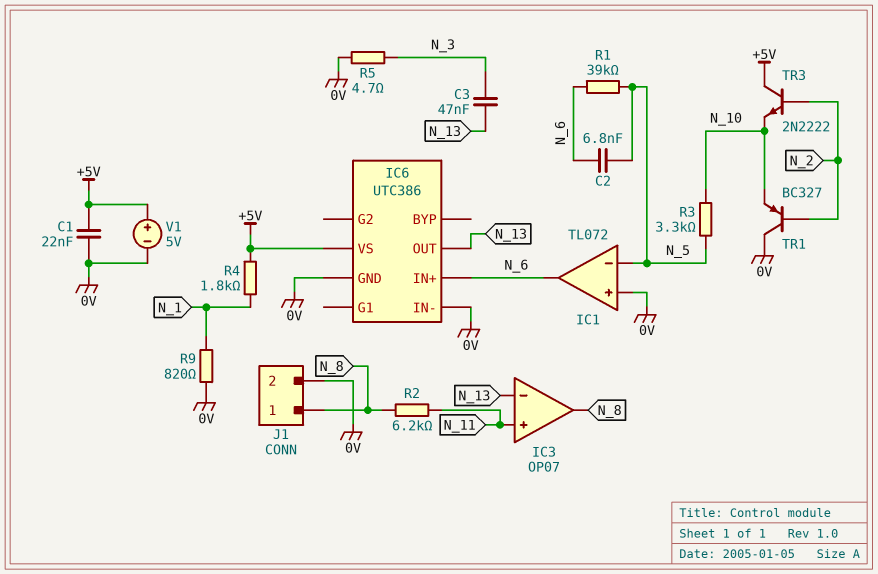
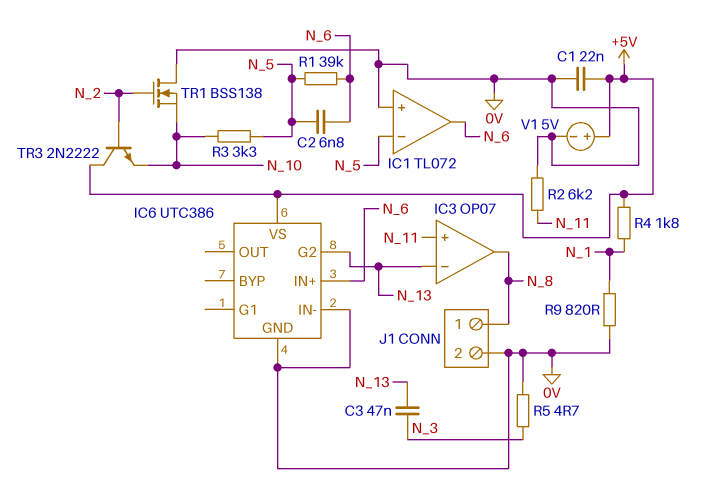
IC6 pin G2: none -> N_13
IC6 pin OUT: N_13 -> none
R2: 6.2k (N_8, N_11) -> 6.2k (0V, N_11)
TR1: PNP BC327 (B N_2, C 0V, E N_10) -> NMOS BSS138 (G N_2, D 0V, S N_10)

